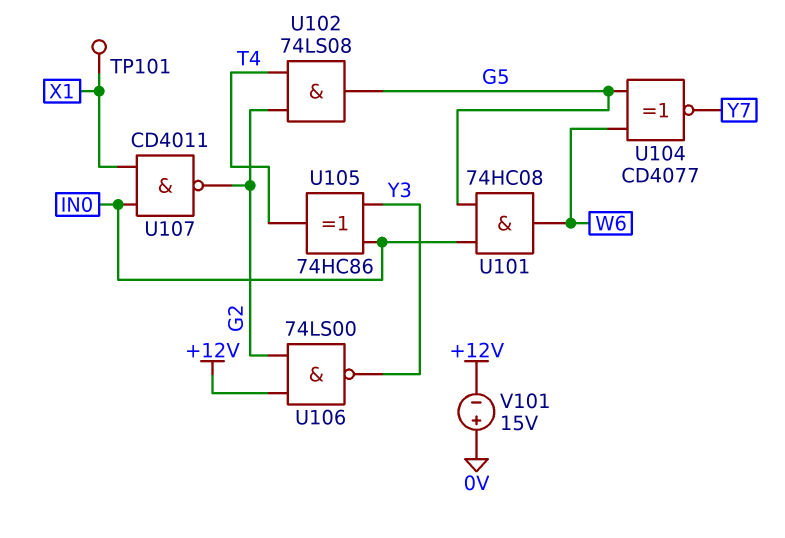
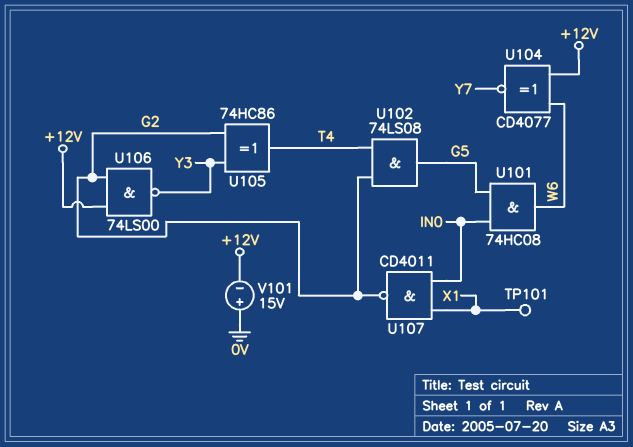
U104: XNOR CD4077 (in G5, in W6, out Y7) -> XNOR CD4077 (in +12V, in W6, out Y7)
U105: XOR 74HC86 (in IN0, in Y3, out T4) -> XOR 74HC86 (in G2, in Y3, out T4)

